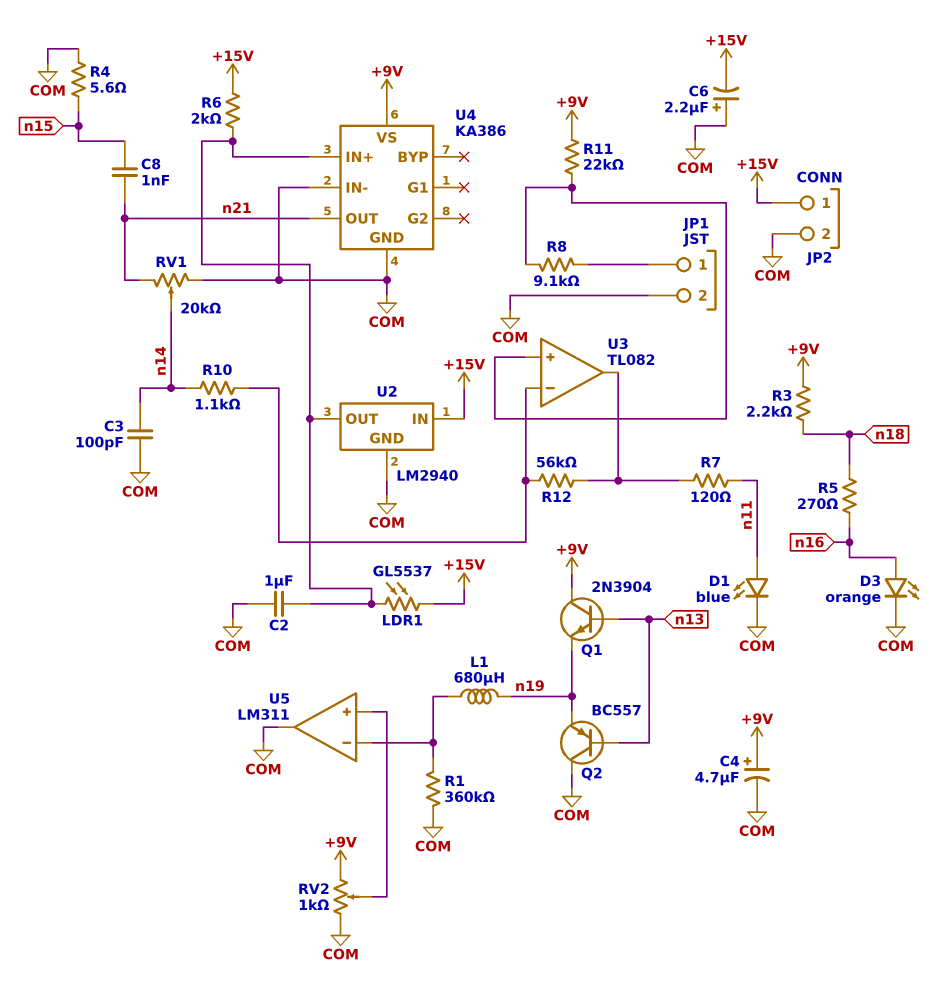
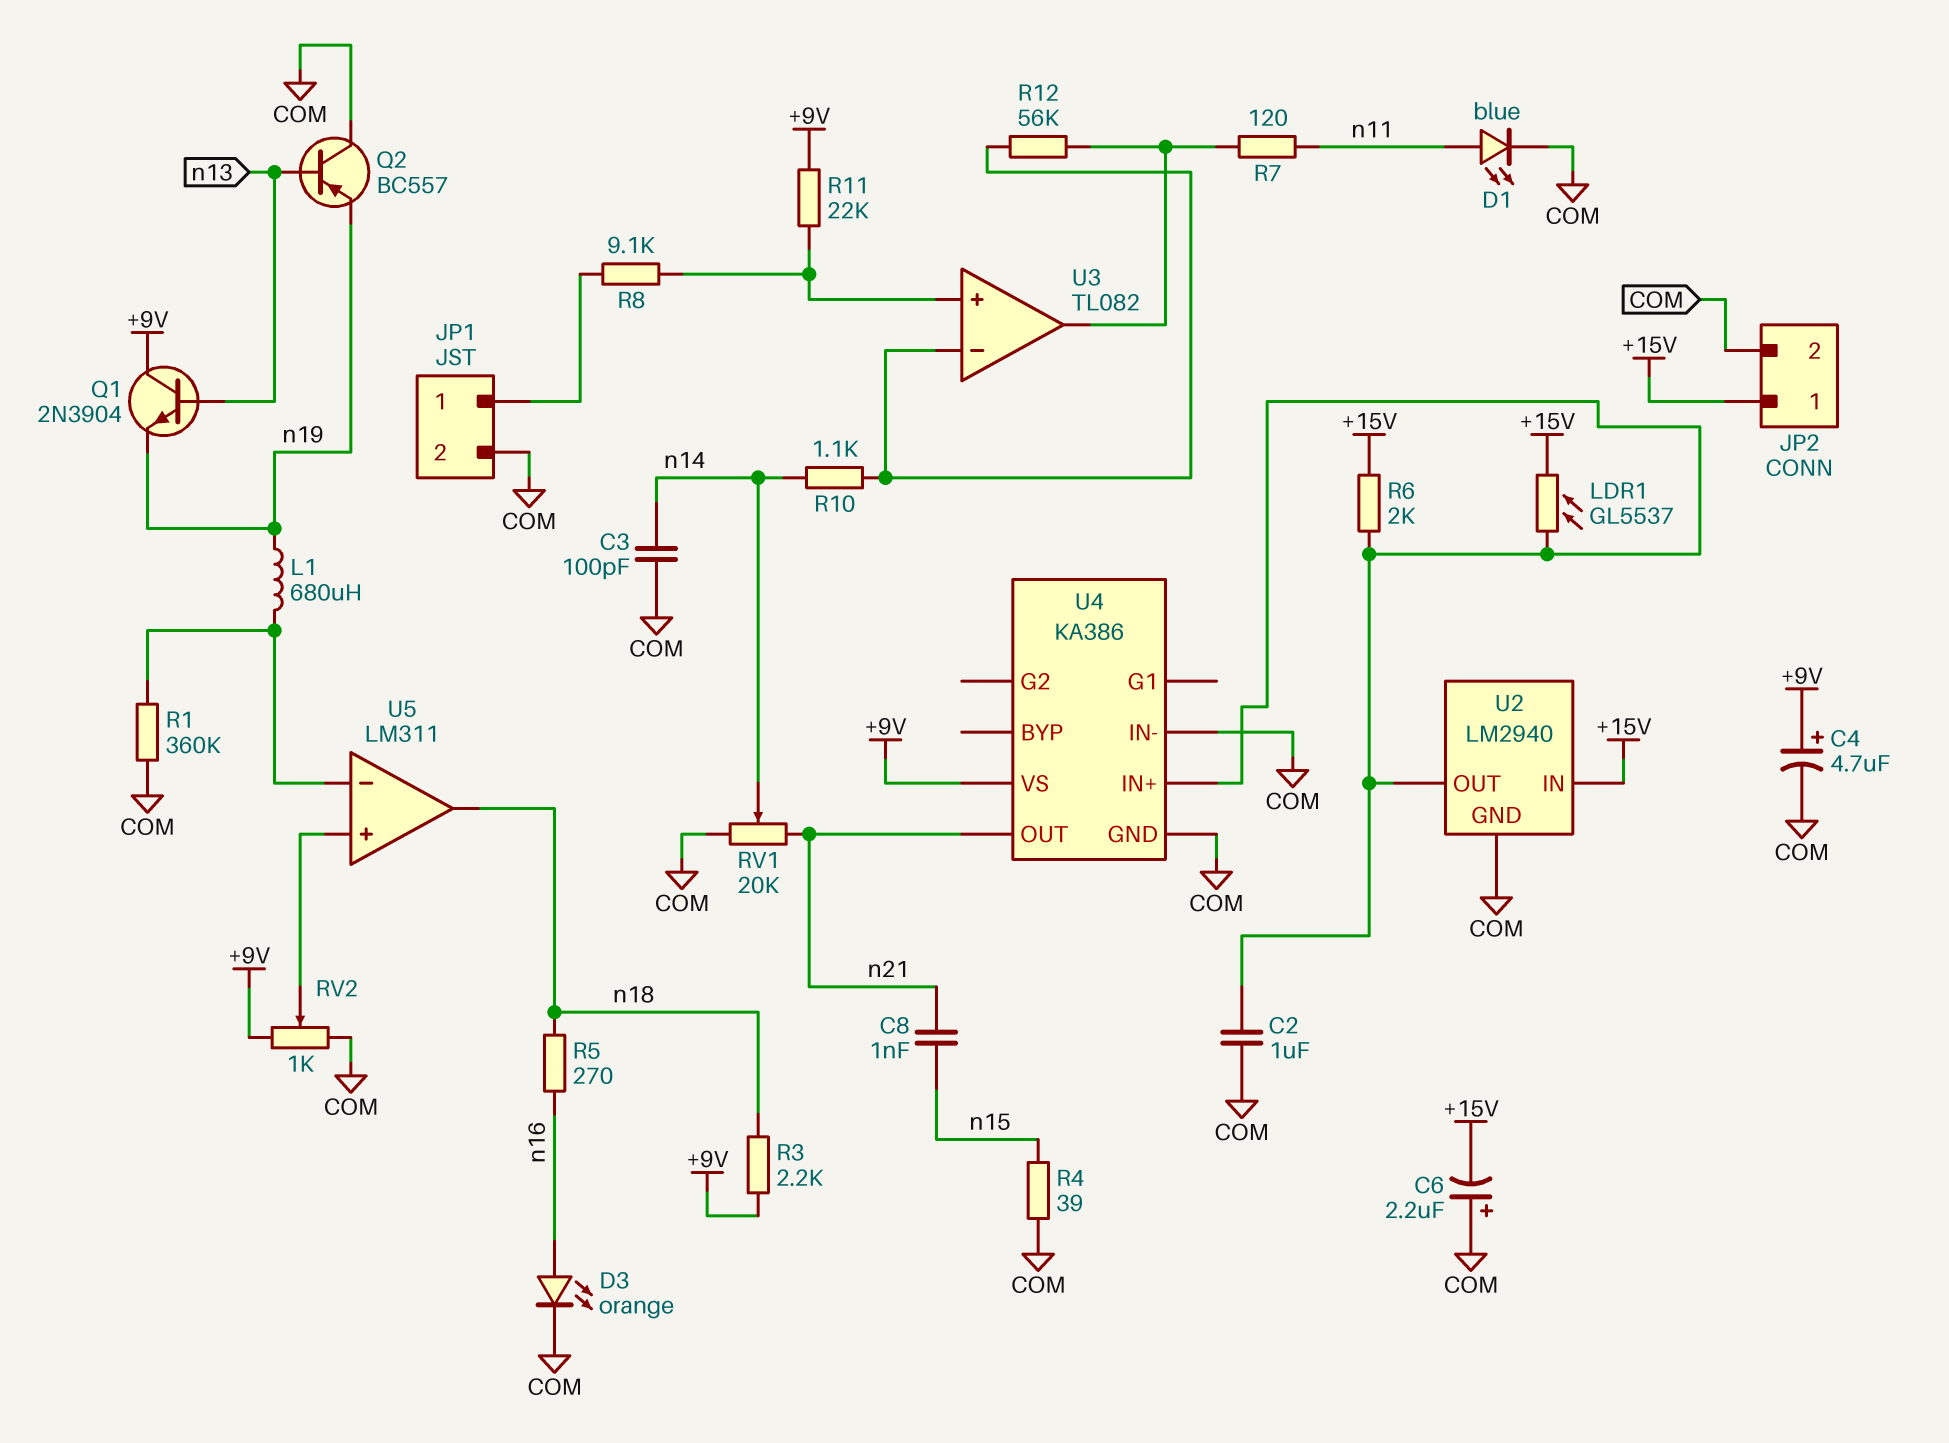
R4: 5.6 (COM, n15) -> 39 (COM, n15)
U5 pin out: COM -> n18

